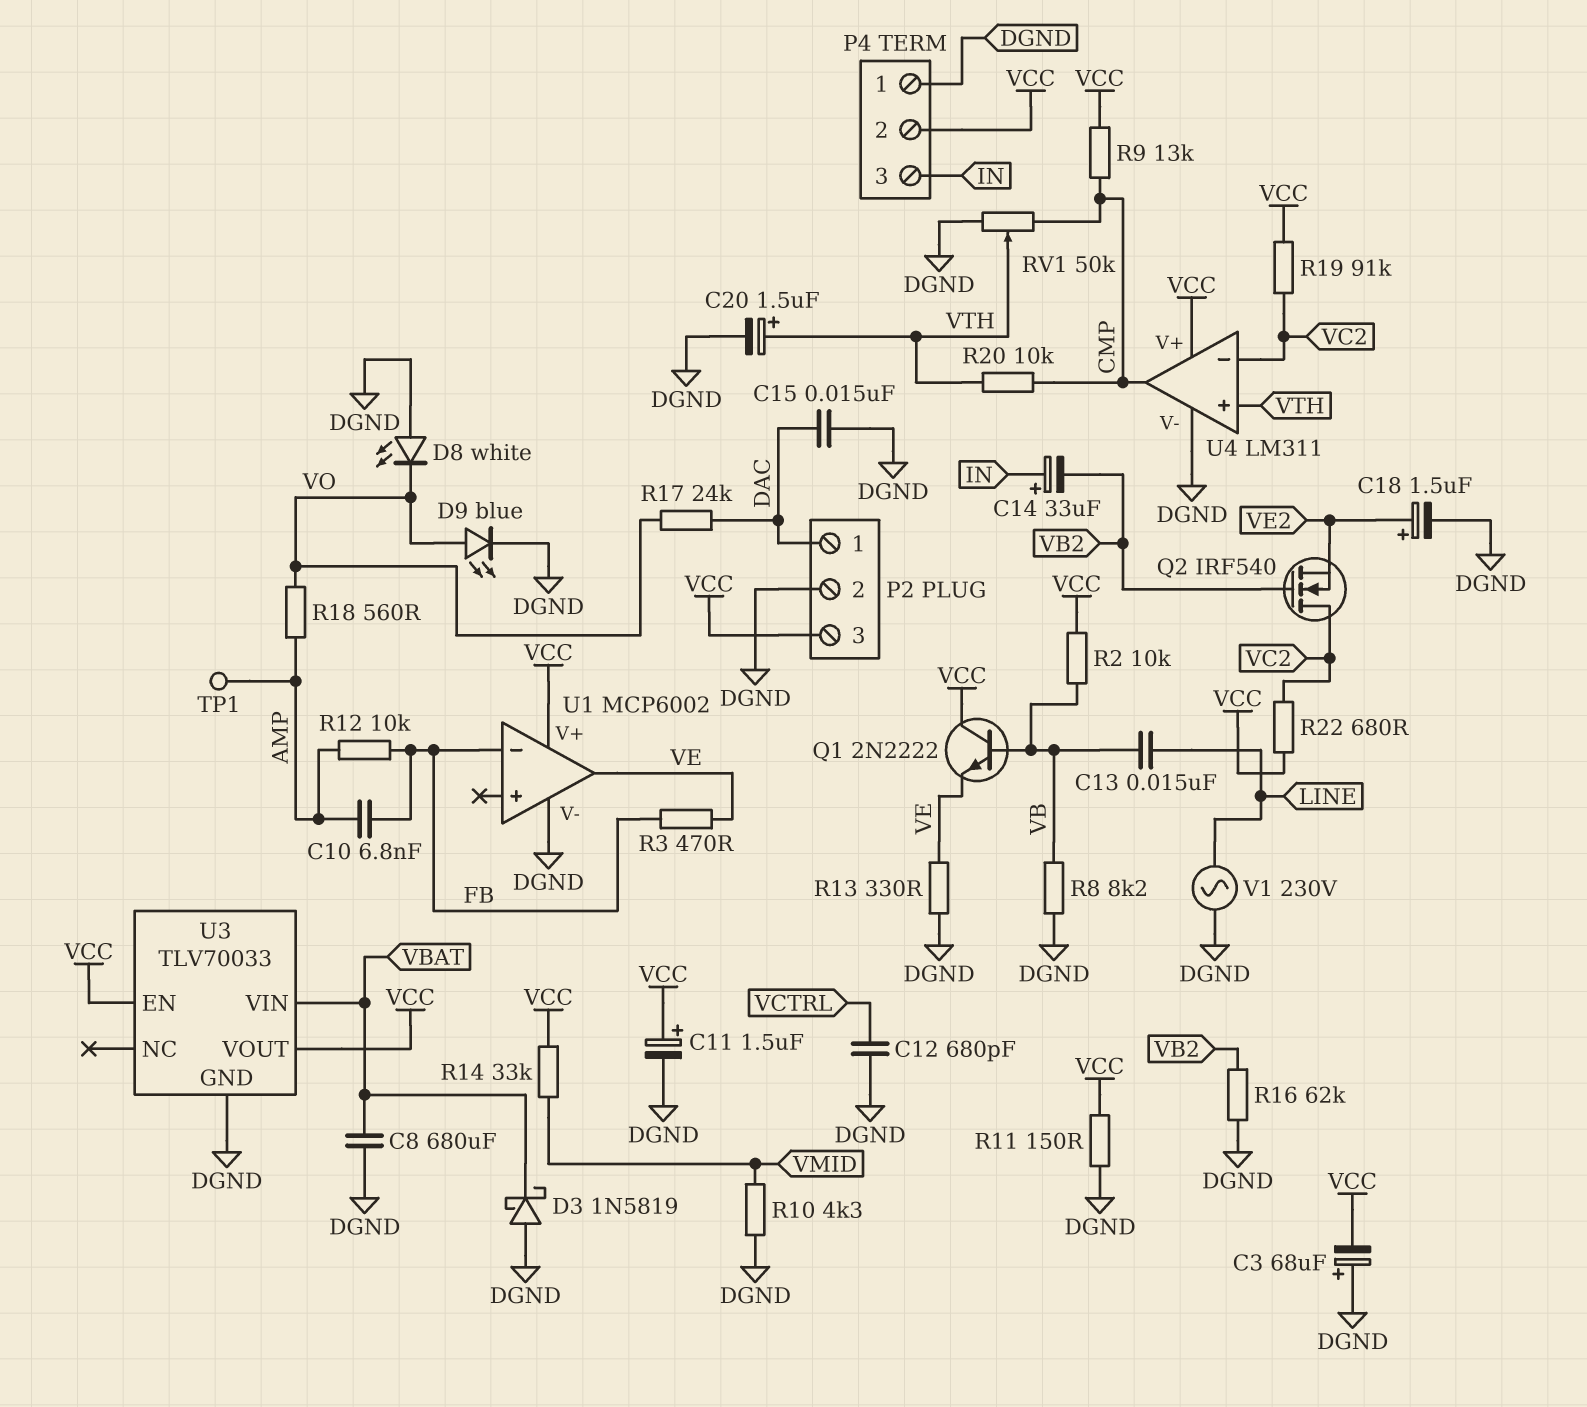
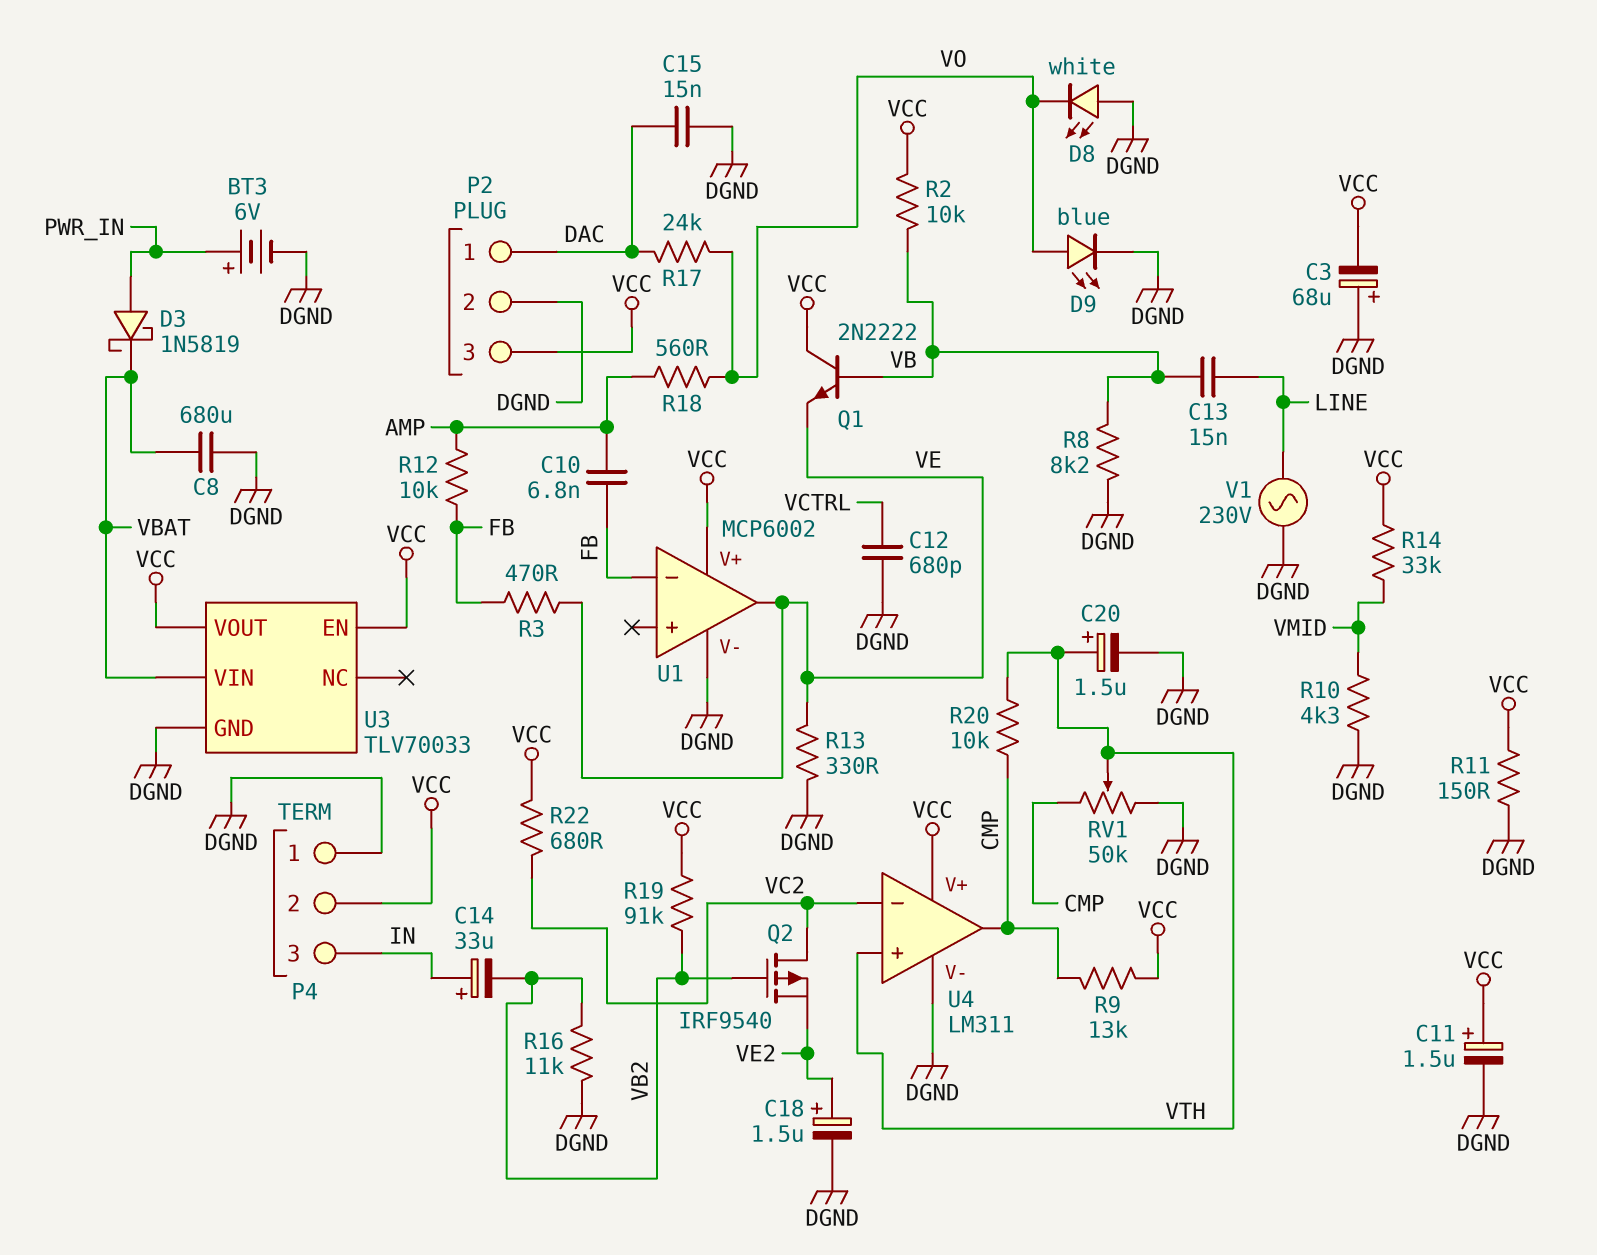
BT3: none -> 6V (plus PWR_IN, minus DGND)
D3: schottky 1N5819 (A DGND, K VBAT) -> schottky 1N5819 (A PWR_IN, K VBAT)
Q2: NMOS IRF540 (G VB2, D VC2, S VE2) -> PMOS IRF9540 (G VB2, D VC2, S VE2)
R16: 62k (DGND, VB2) -> 11k (DGND, VB2)
R19: 91k (VC2, VCC) -> 91k (VB2, VCC)
TP1: test point (AMP) -> none

